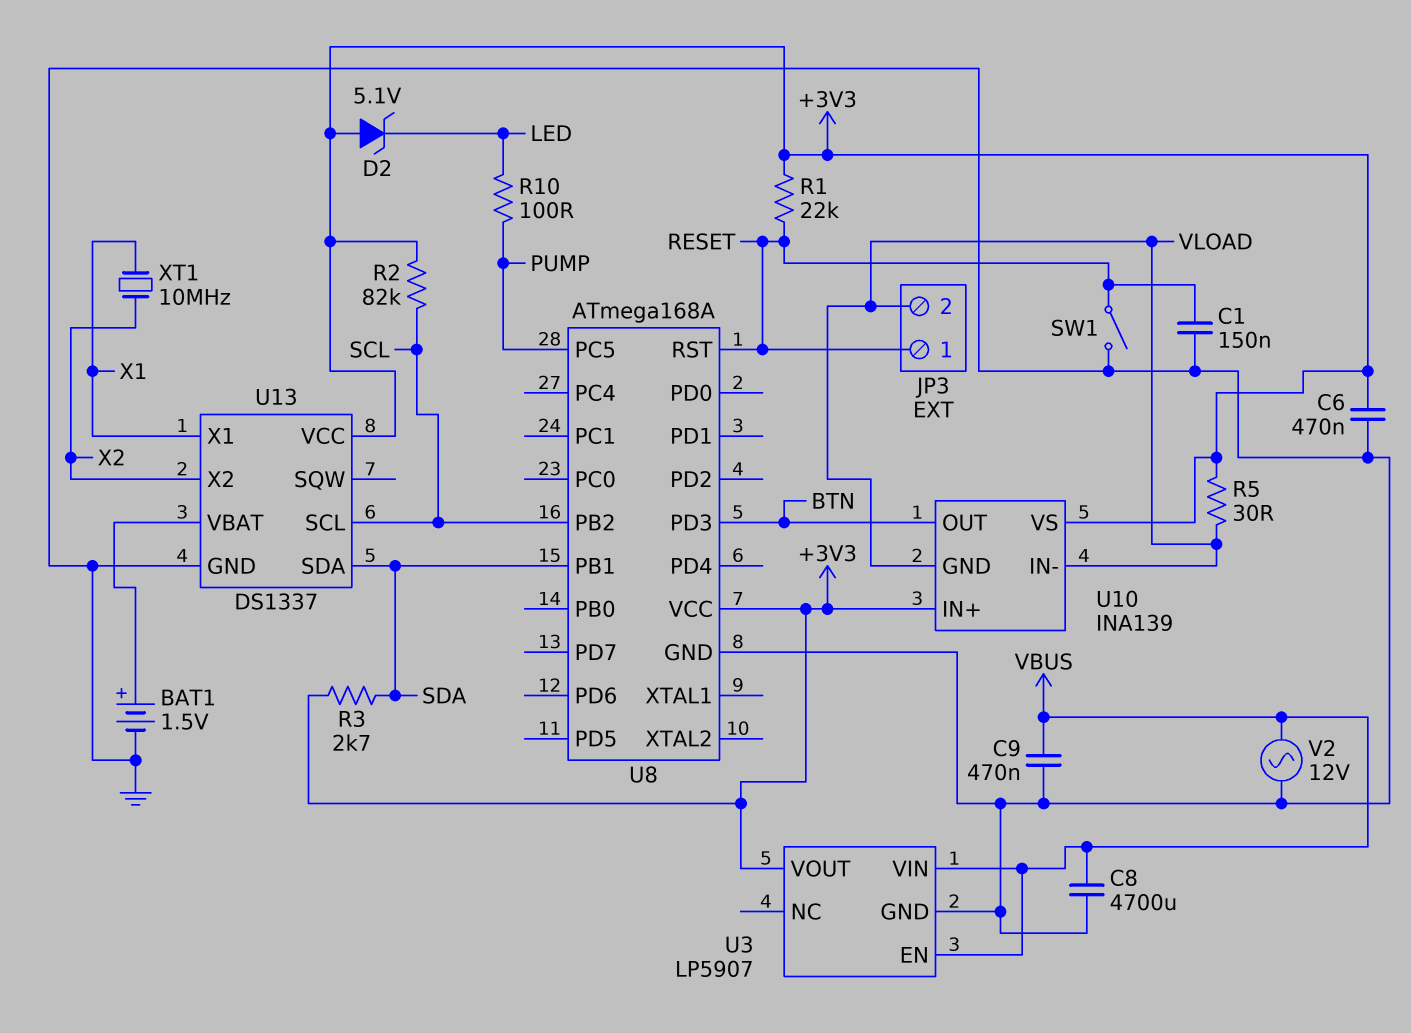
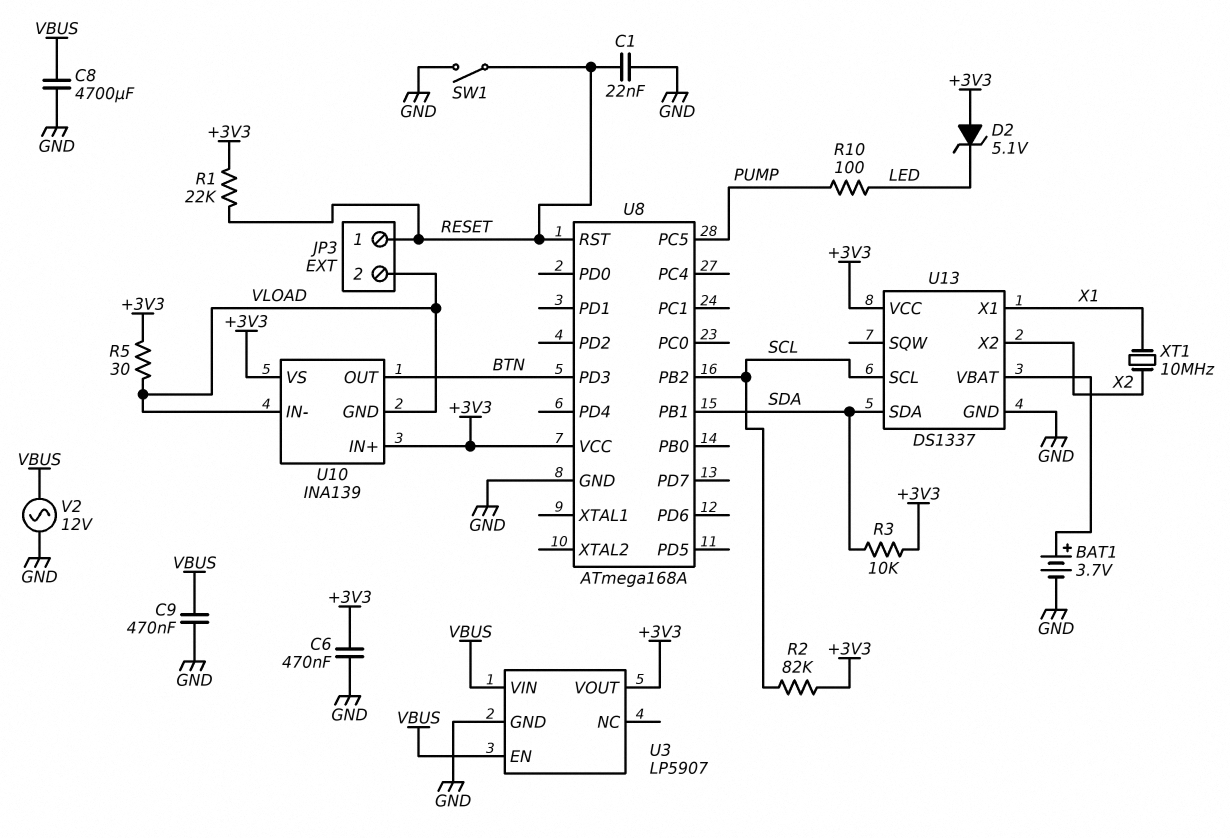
BAT1: 1.5V (plus U13/VBAT, minus GND) -> 3.7V (plus U13/VBAT, minus GND)
C1: 150nF (GND, RESET) -> 22nF (GND, RESET)
R3: 2.7k (+3V3, SDA) -> 10k (+3V3, SDA)

